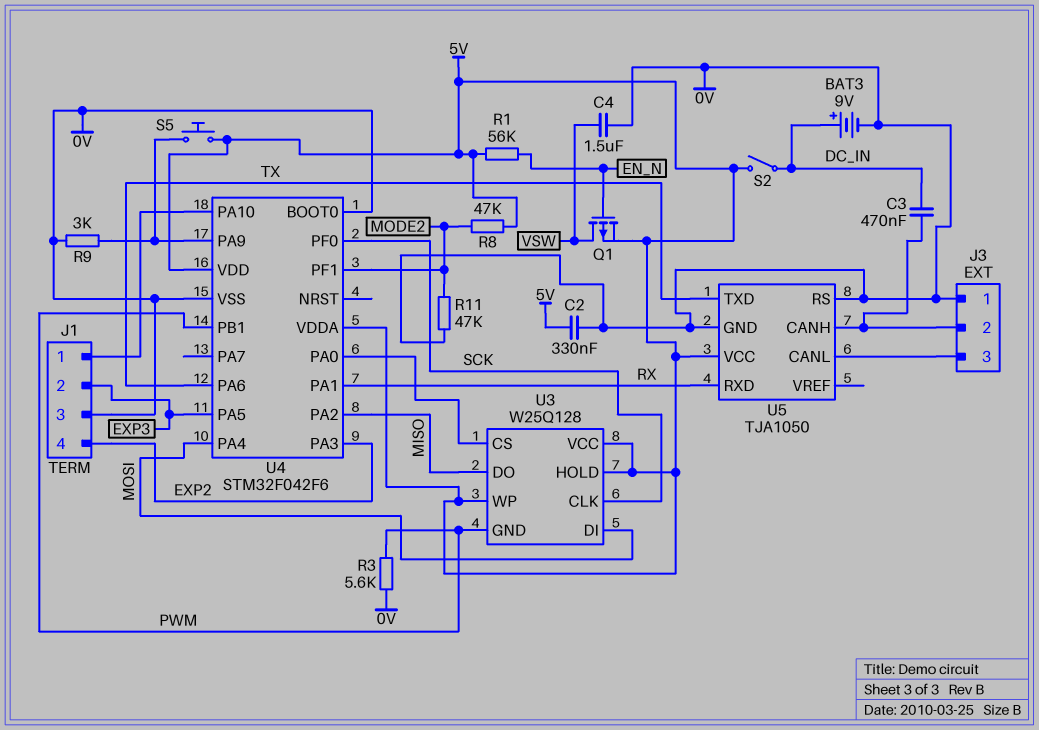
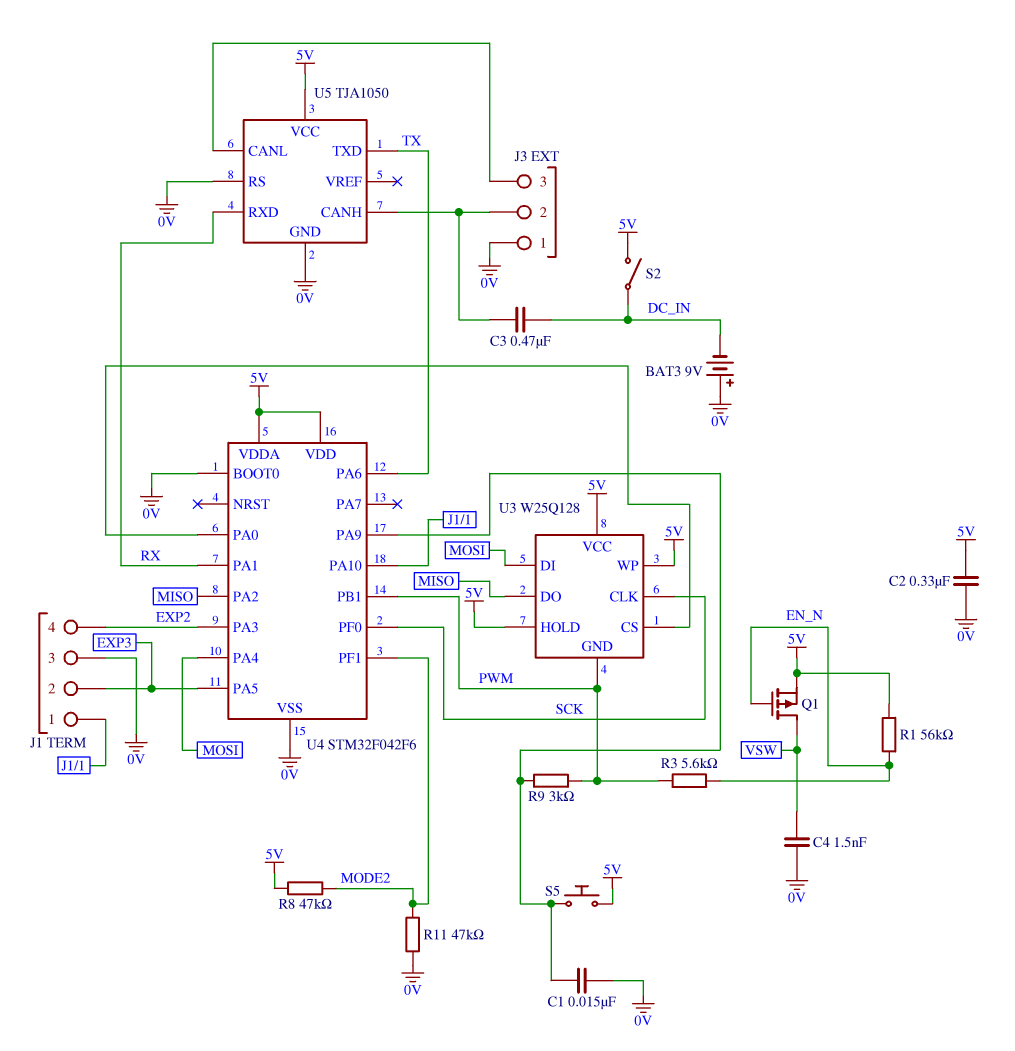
BAT3: 9V (plus DC_IN, minus 0V) -> 9V (plus 0V, minus DC_IN)
C1: none -> 15nF (0V, U4/PA9)
C4: 1.5uF (0V, VSW) -> 1.5nF (0V, VSW)
R3: 5.6k (0V, PWM) -> 5.6k (EN_N, PWM)
R9: 3k (0V, U4/PA9) -> 3k (PWM, U4/PA9)

